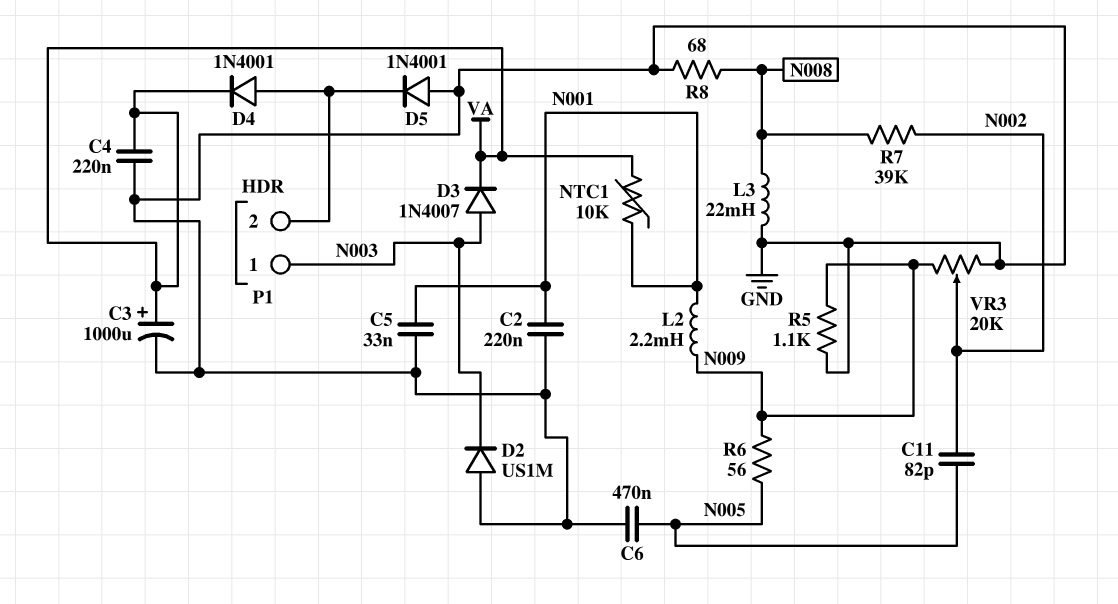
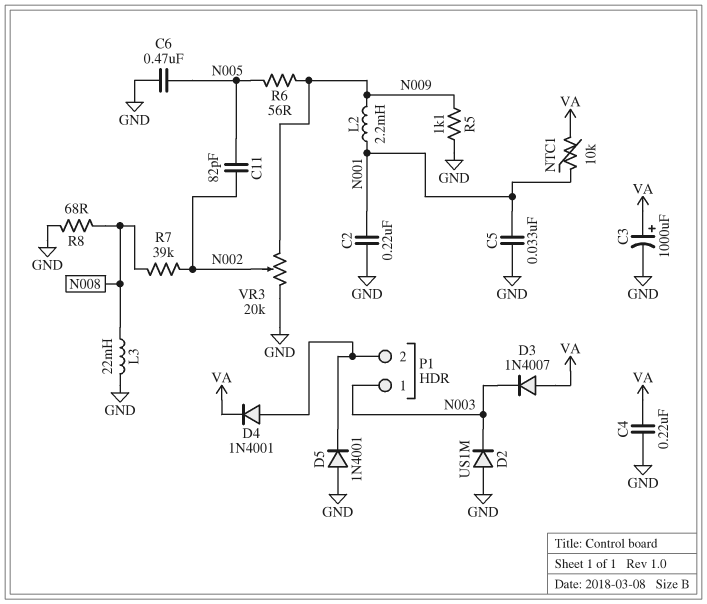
D3: diode 1N4007 (A N003, K VA) -> diode 1N4007 (A VA, K N003)

